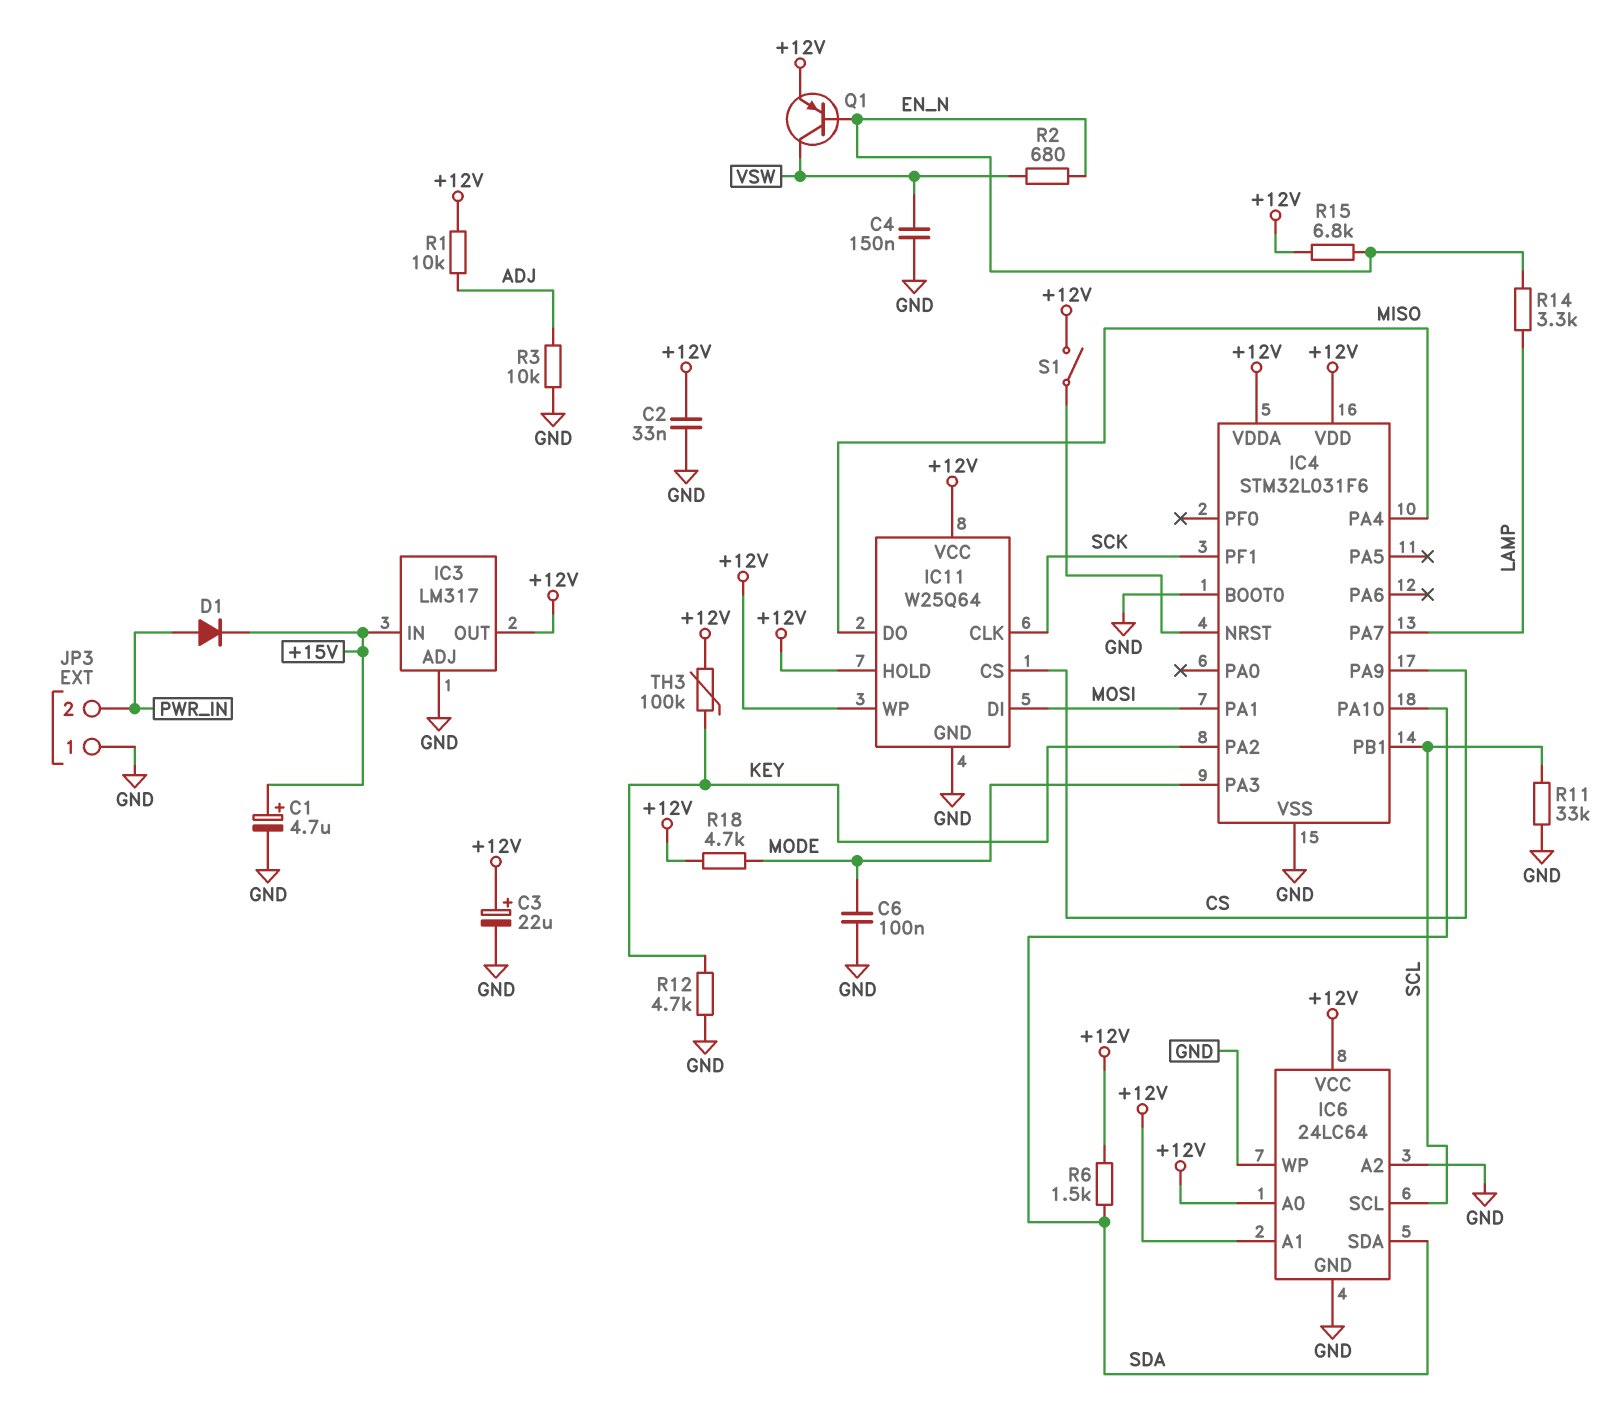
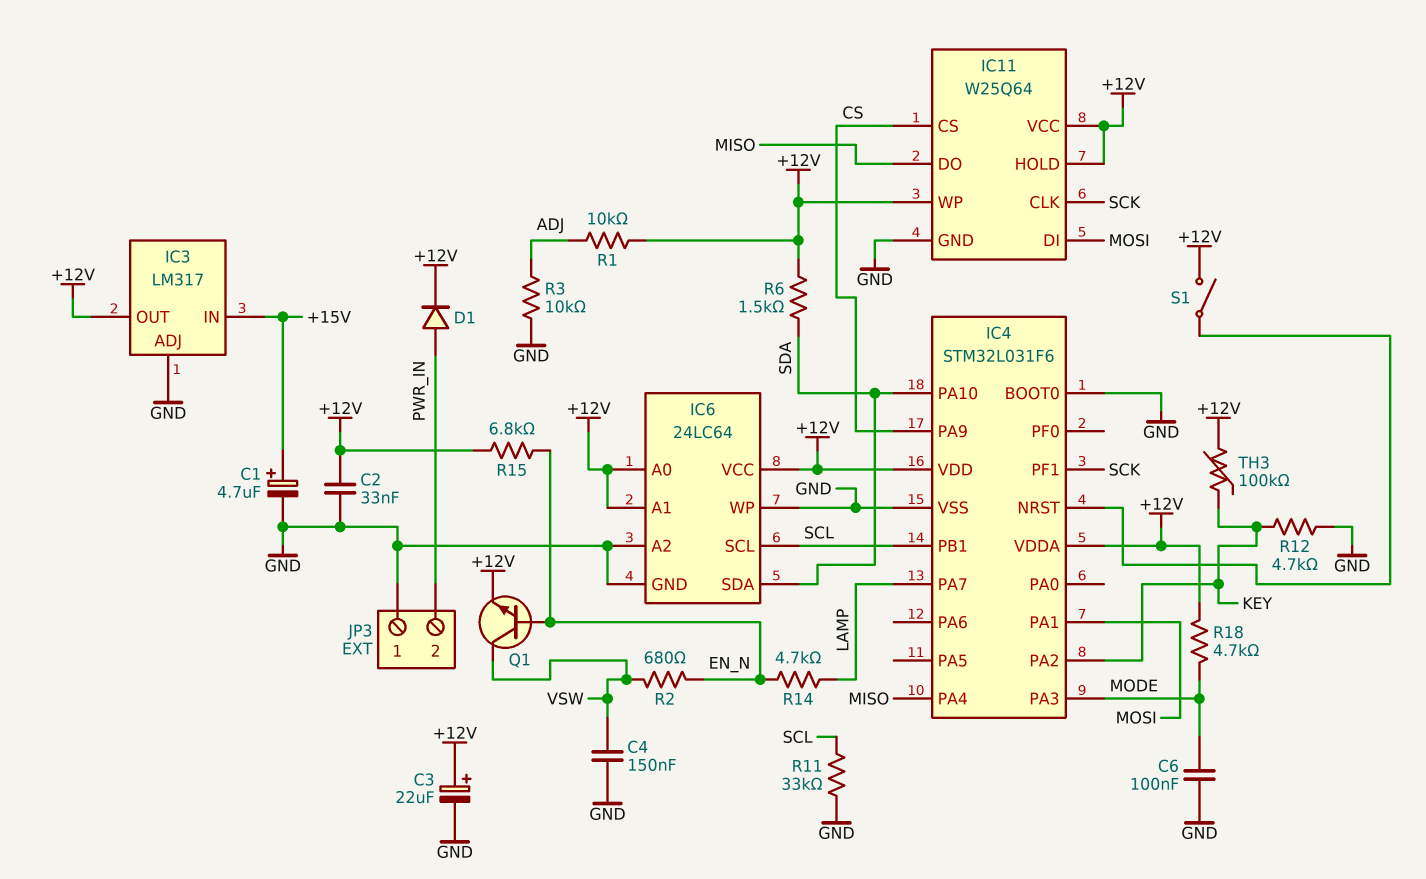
D1: diode (A PWR_IN, K +15V) -> diode (A PWR_IN, K +12V)
Q1: PNP (B EN_N, C VSW, E +12V) -> NPN (B EN_N, C VSW, E +12V)
R14: 3.3k (EN_N, LAMP) -> 4.7k (EN_N, LAMP)

